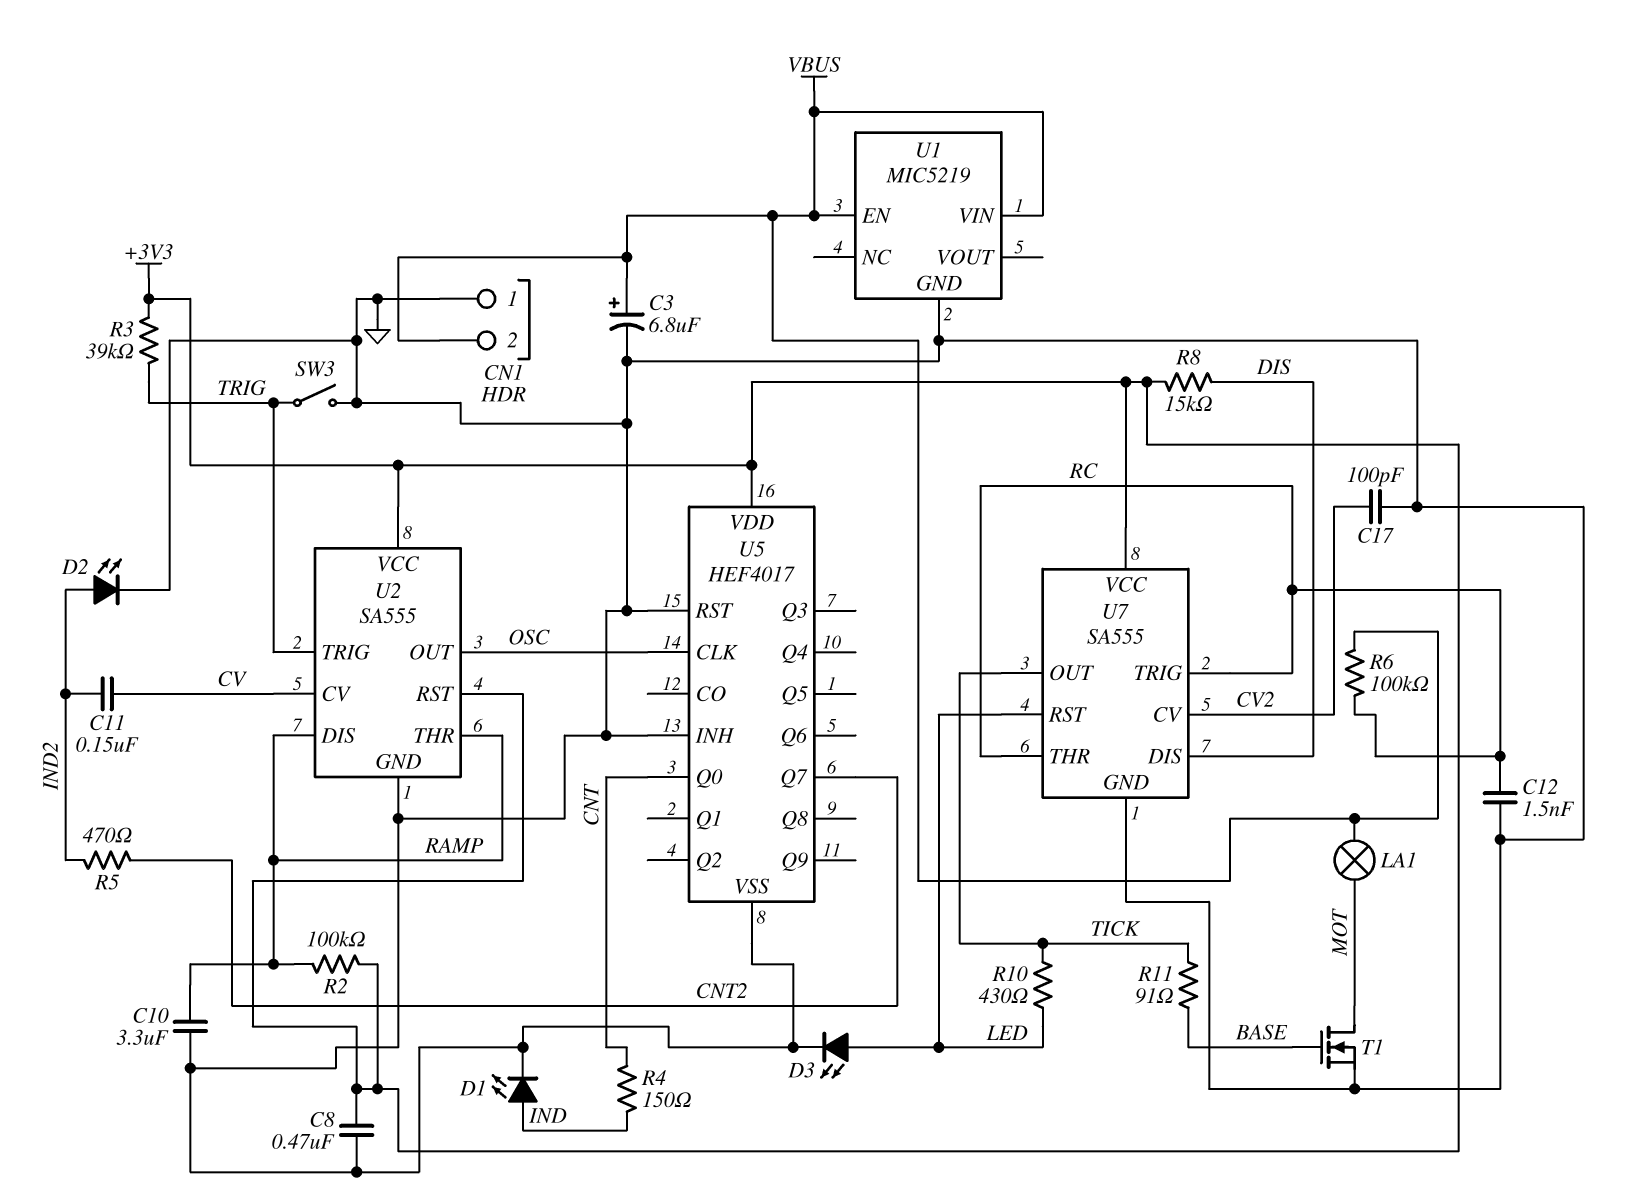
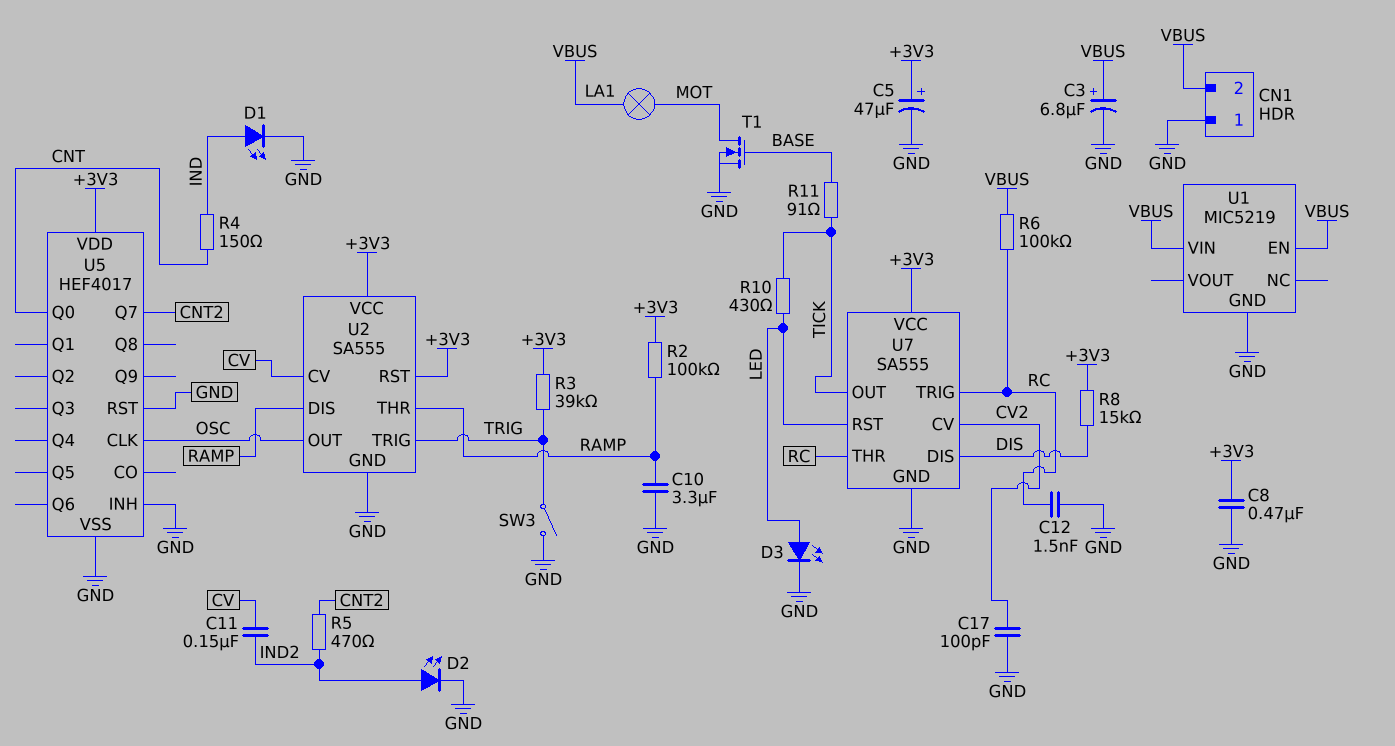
C5: none -> 47uF (plus +3V3, minus GND)

